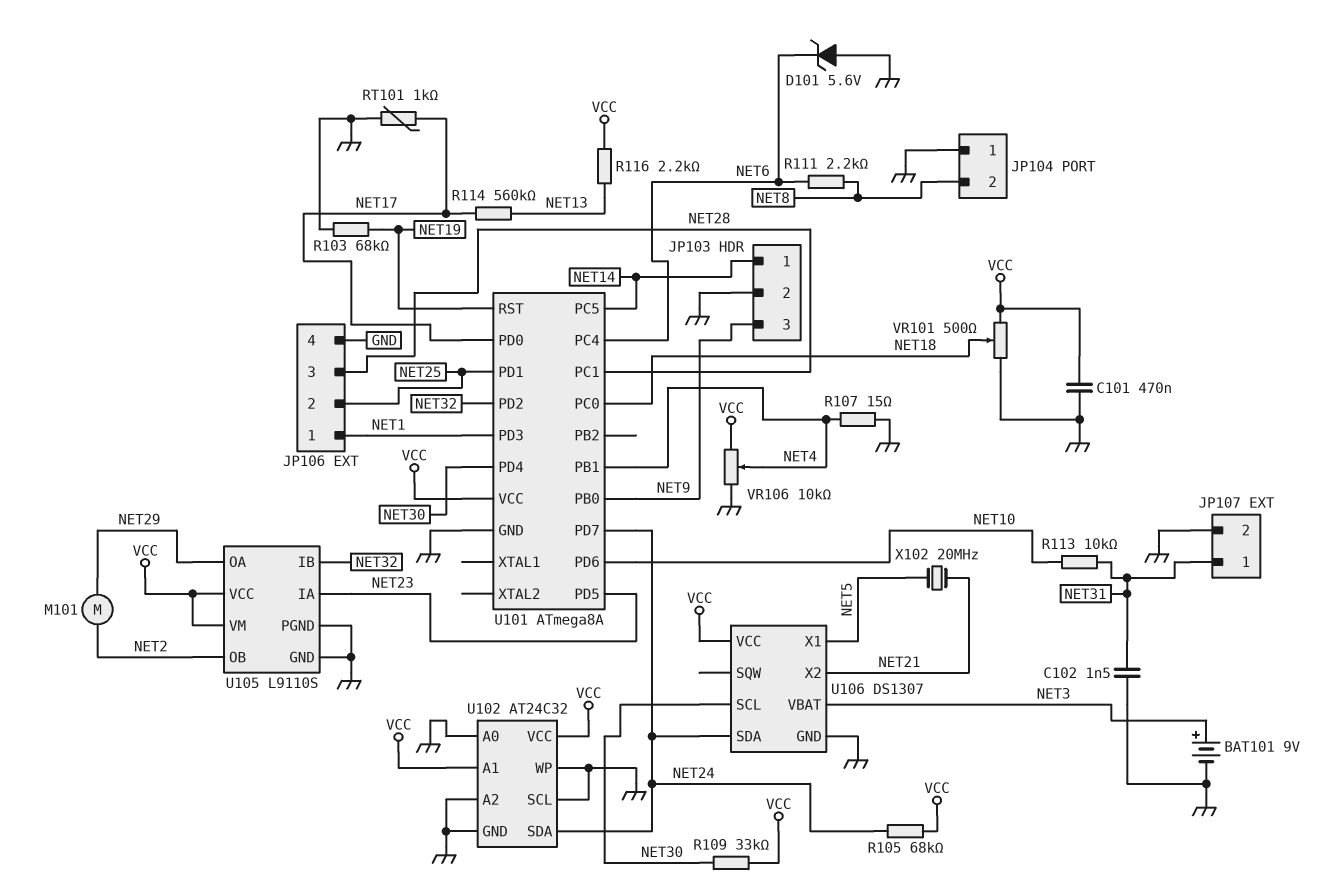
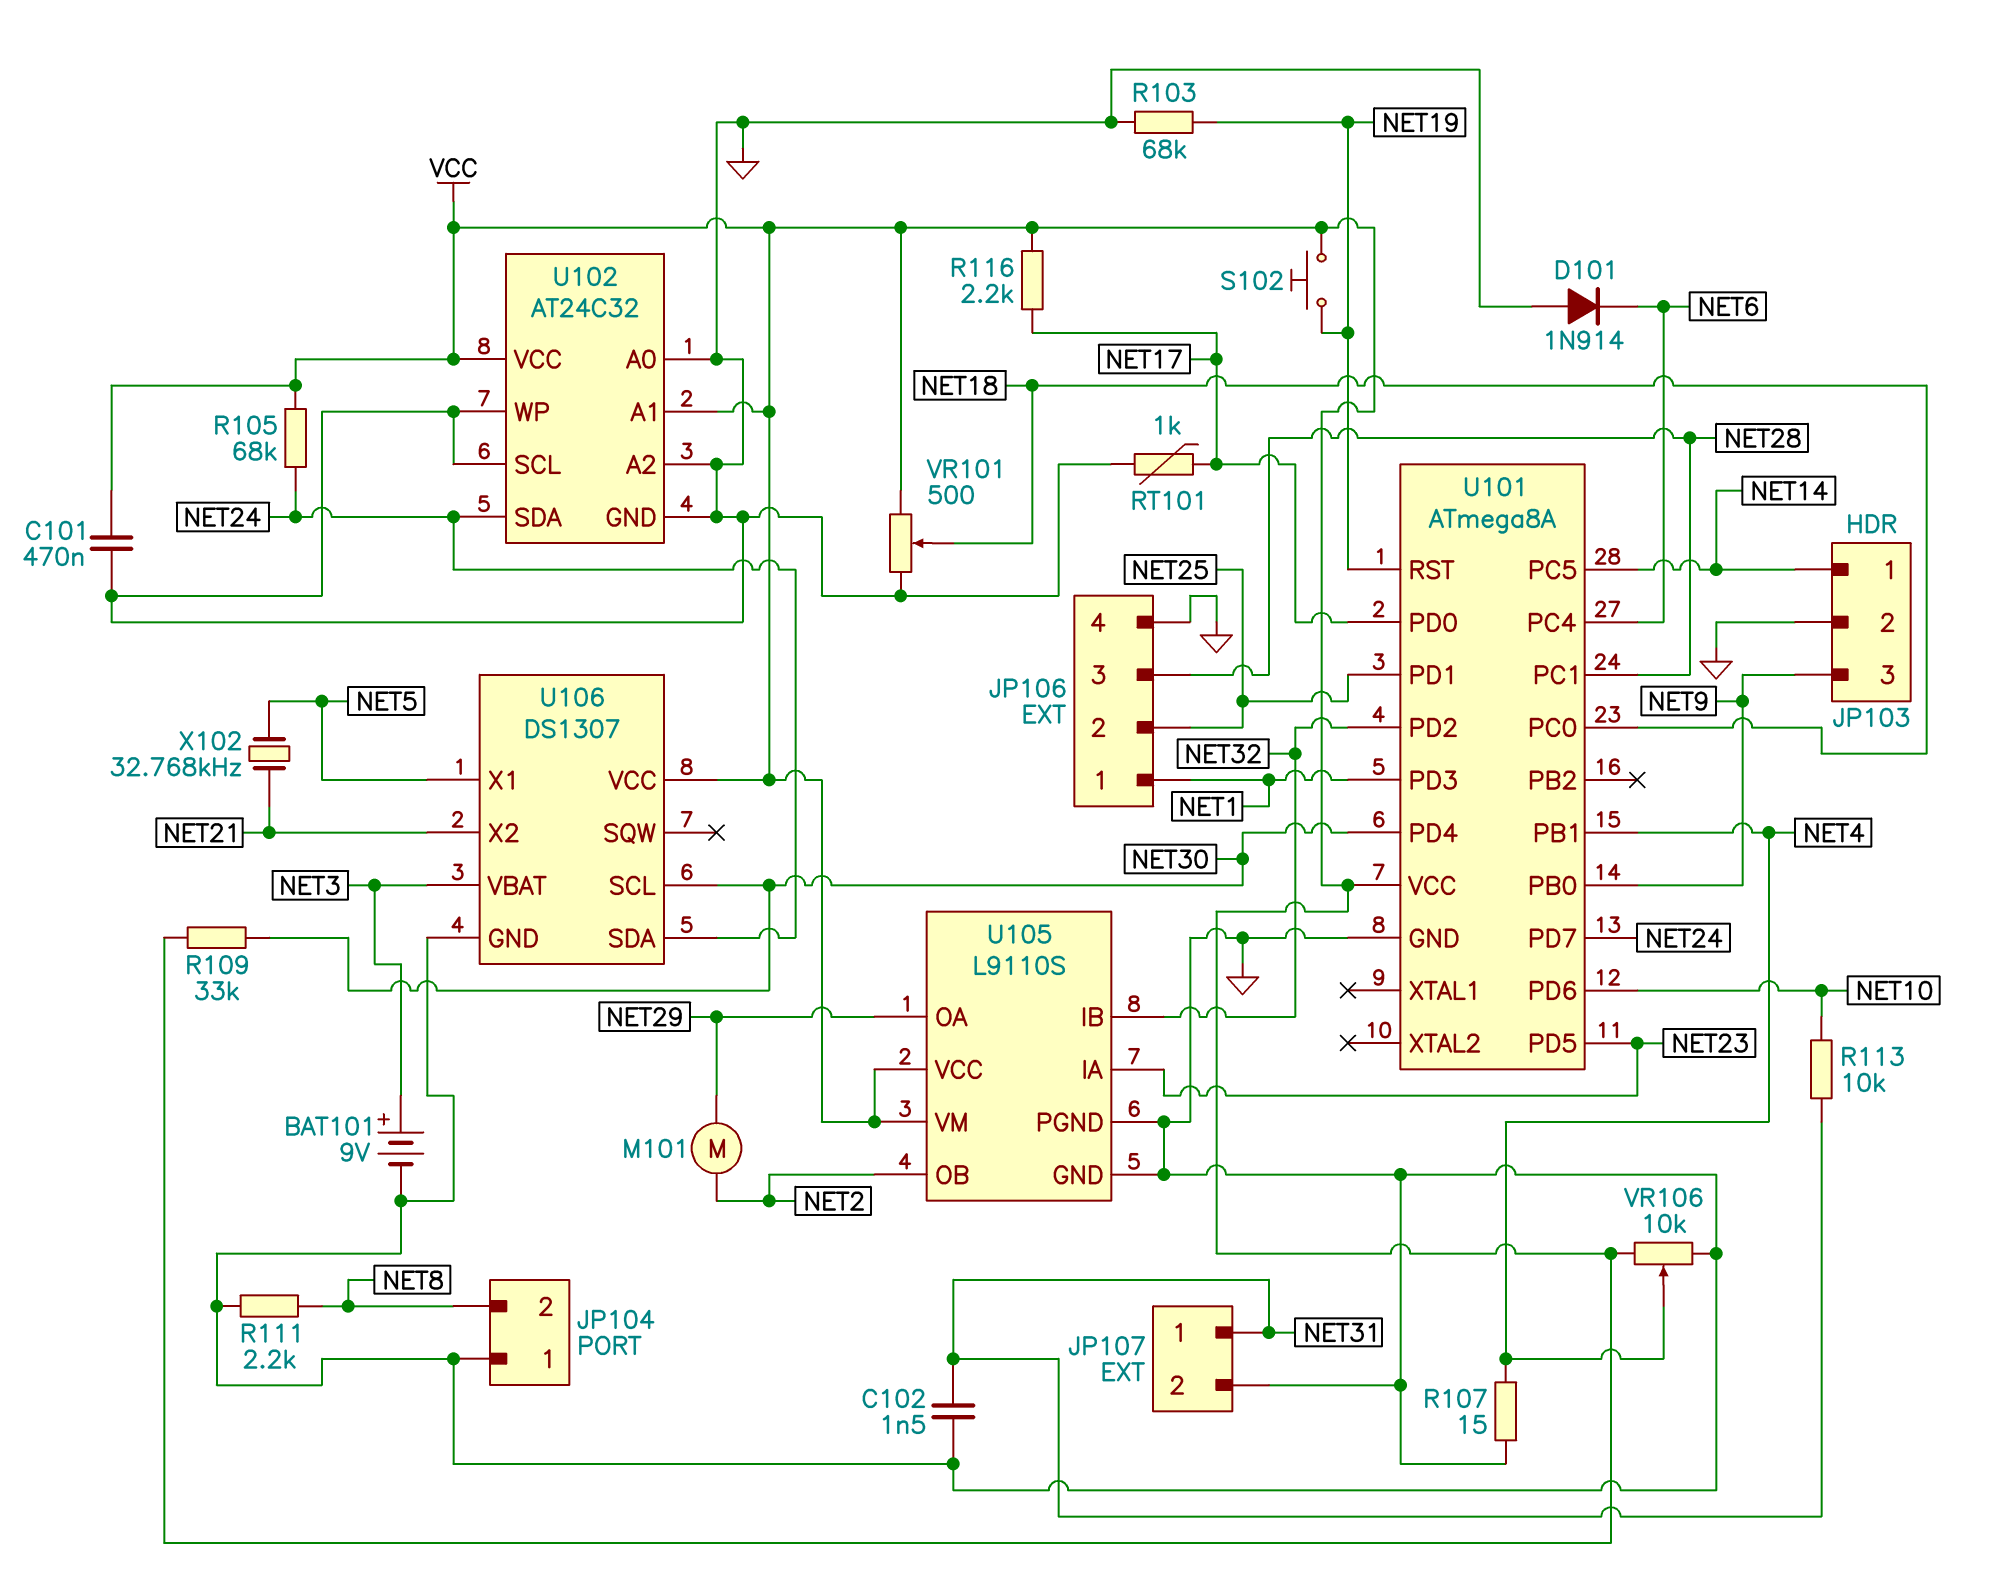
D101: zener 5.6V (A GND, K NET6) -> diode 1N914 (A GND, K NET6)
R111: 2.2k (NET6, NET8) -> 2.2k (GND, NET8)
R114: 560k (NET13, NET17) -> none
R116: 2.2k (NET13, VCC) -> 2.2k (NET17, VCC)
S102: none -> button (NET19, VCC)
X102: 20MHz (NET5, NET21) -> 32.768kHz (NET5, NET21)

